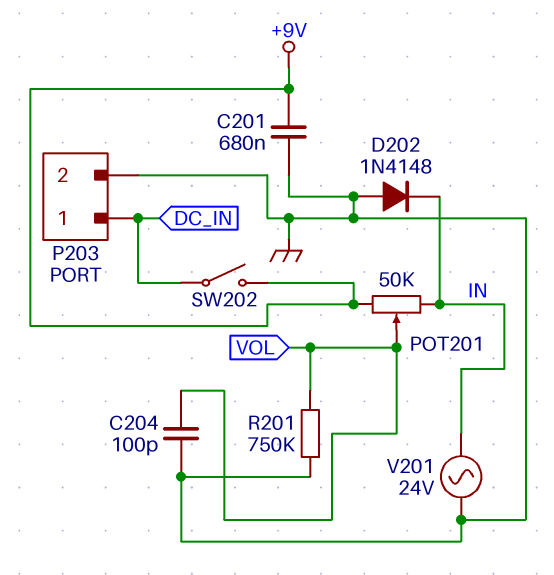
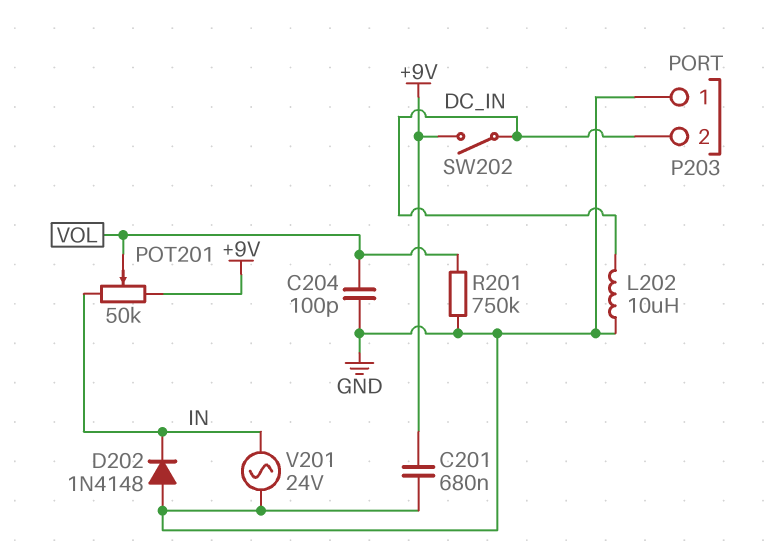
L202: none -> 10uH (DC_IN, GND)
P203 pin 1: DC_IN -> GND
P203 pin 2: GND -> DC_IN

